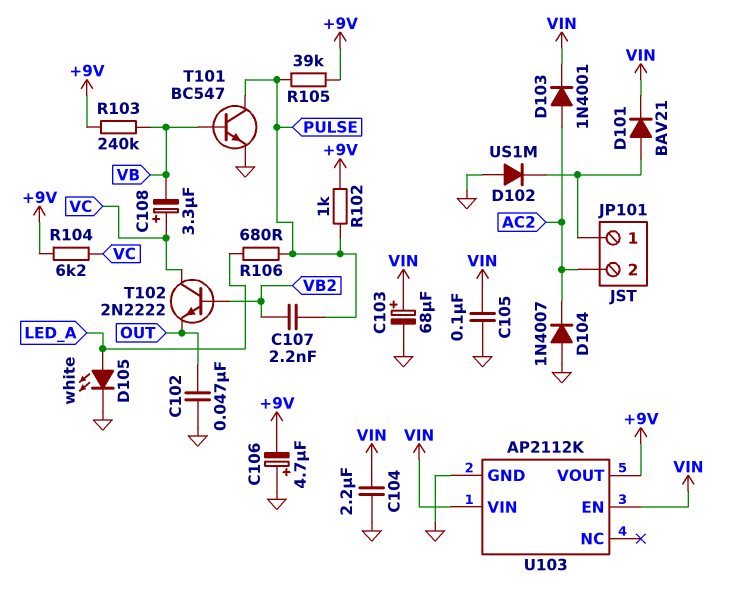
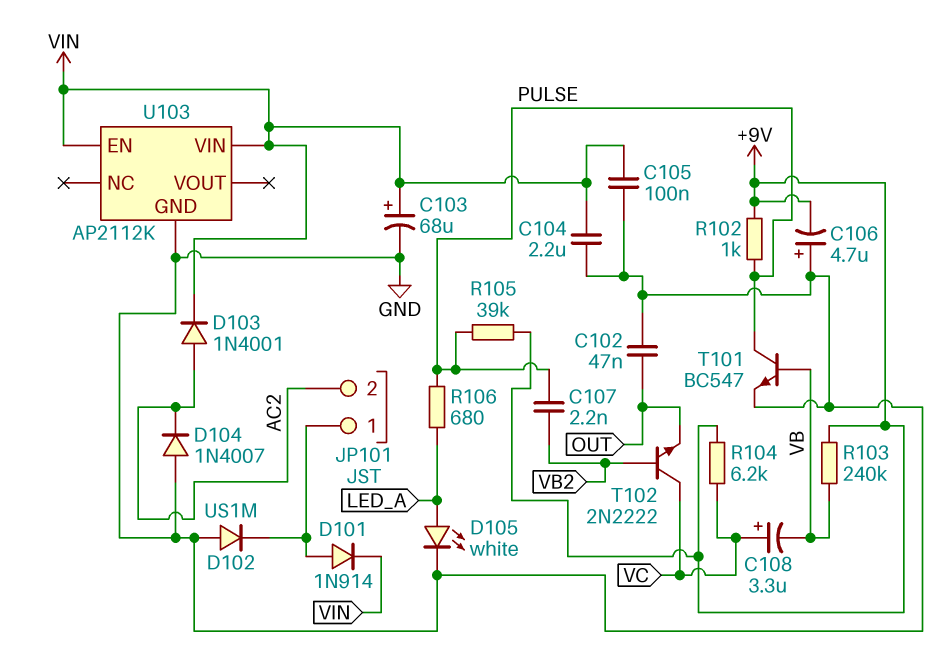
D101: diode BAV21 (A JP101/1, K VIN) -> diode 1N914 (A JP101/1, K VIN)
U103 pin VOUT: +9V -> none

